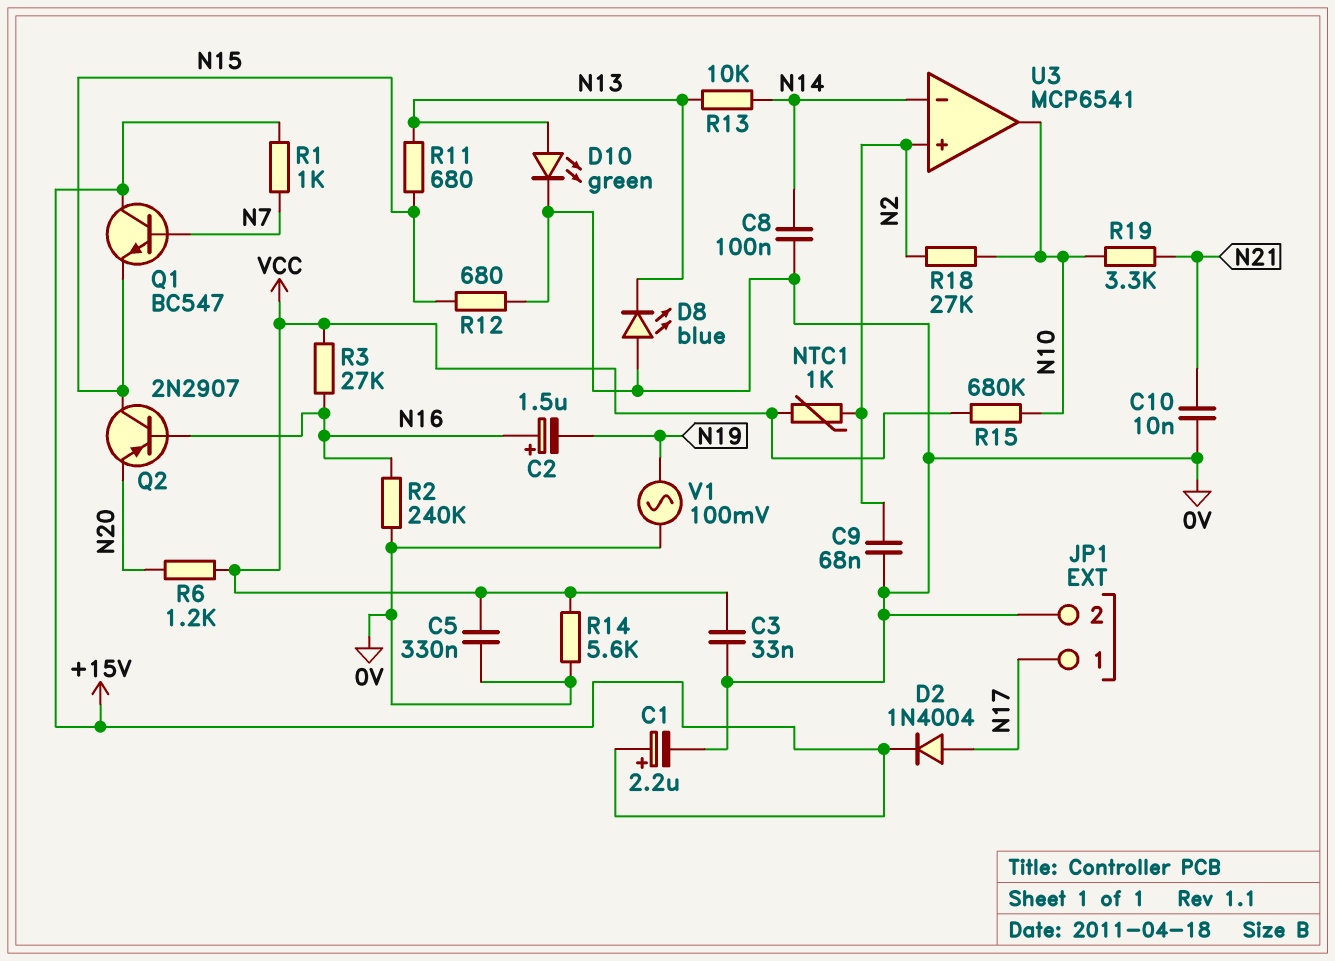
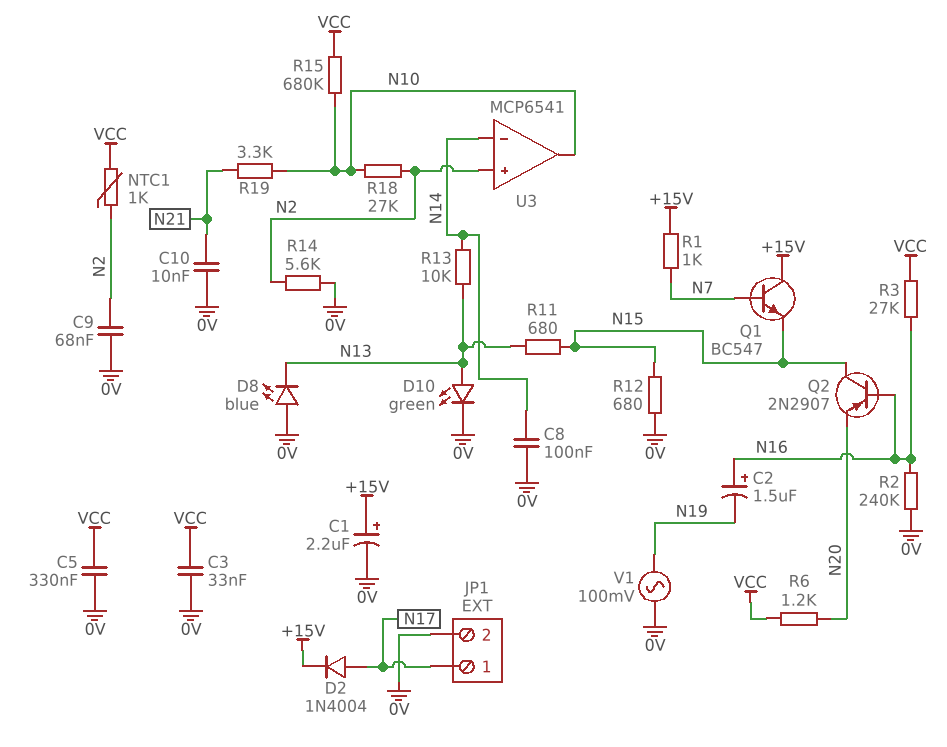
R14: 5.6k (0V, VCC) -> 5.6k (0V, N2)

